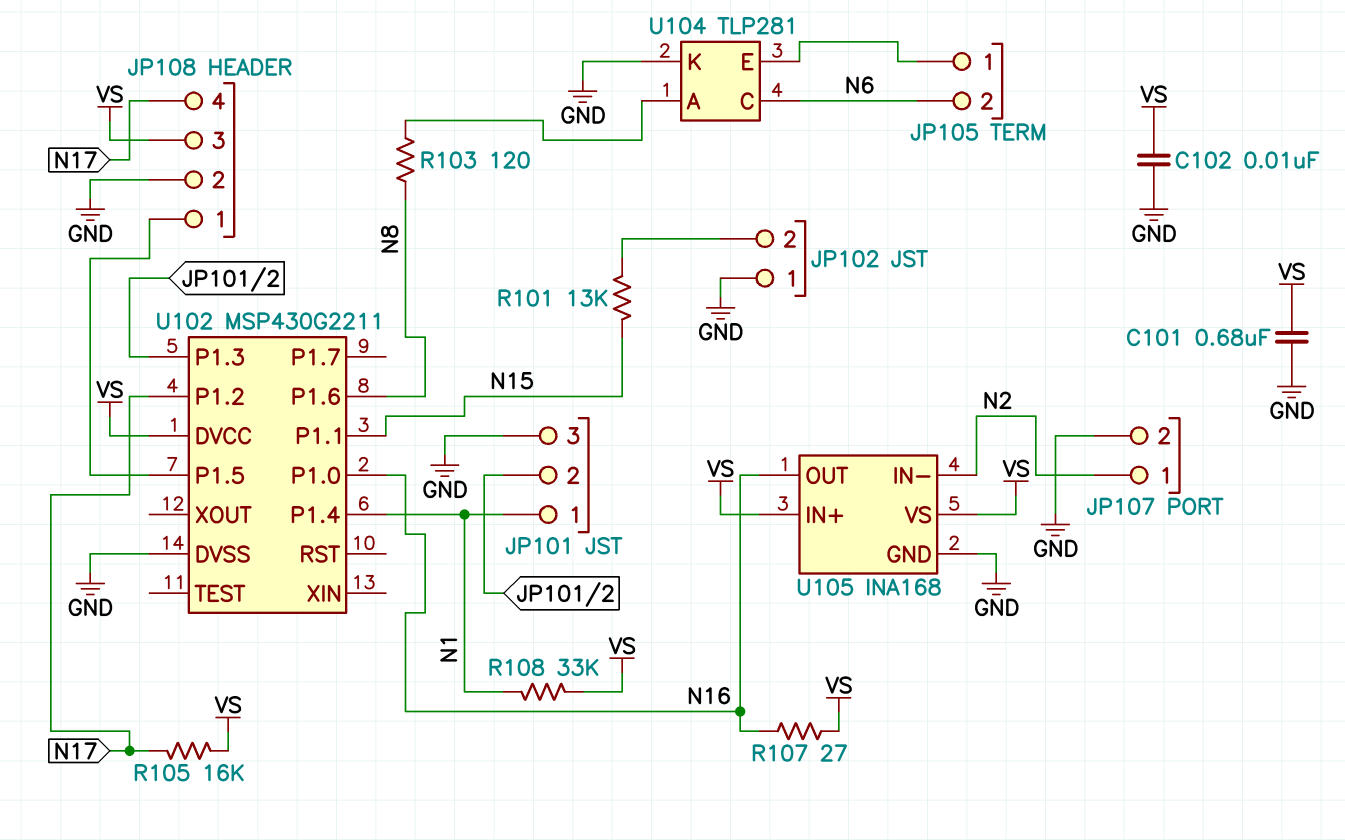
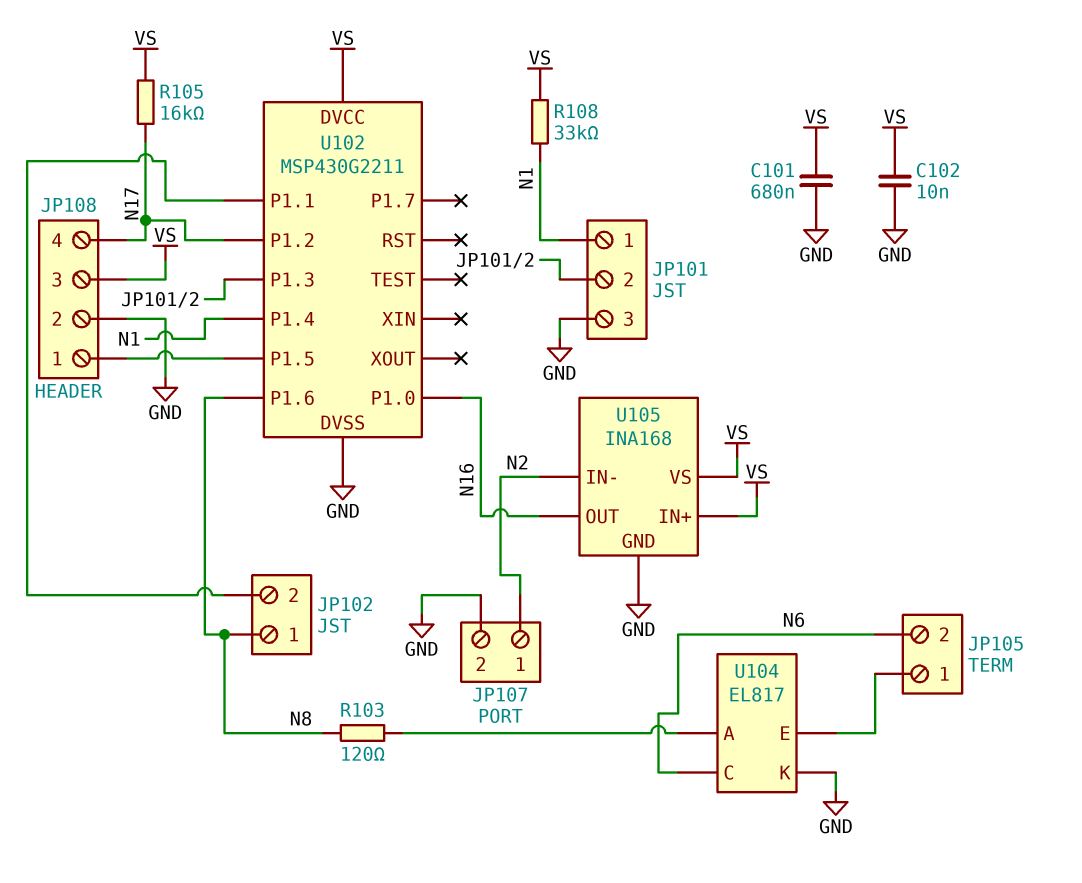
JP102 pin 1: GND -> N8
R101: 13k (JP102/2, N15) -> none
R107: 27 (N16, VS) -> none
U102 pin P1.1: N15 -> JP102/2
U104: TLP281 -> EL817

